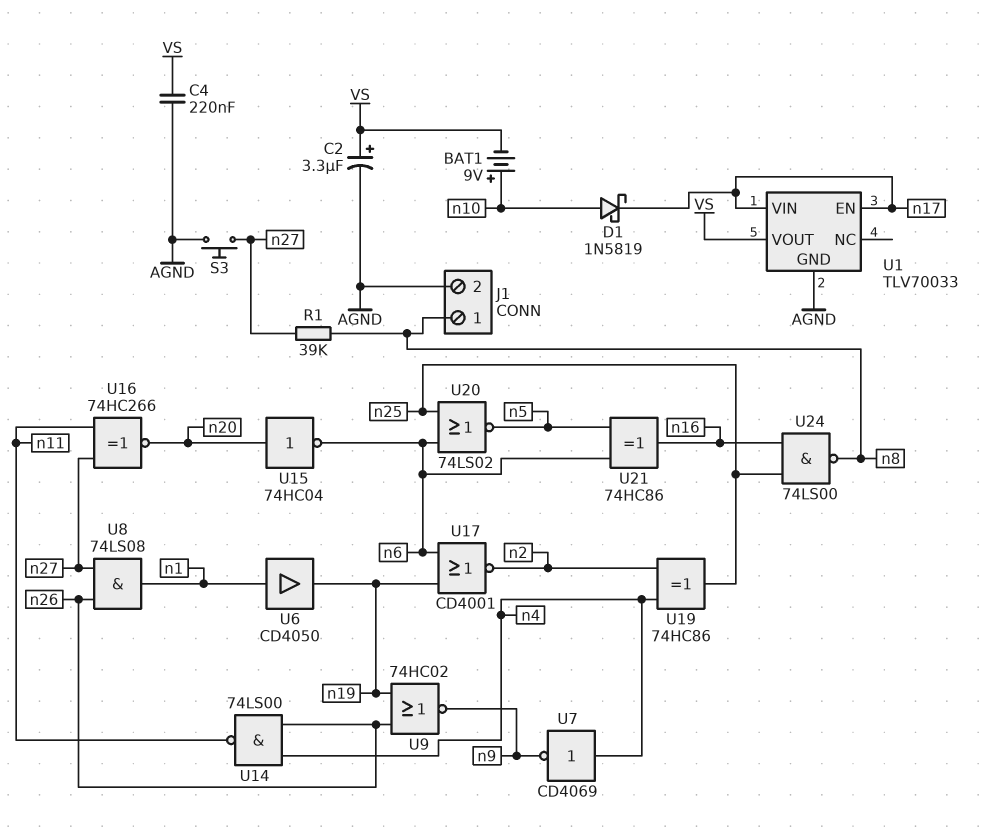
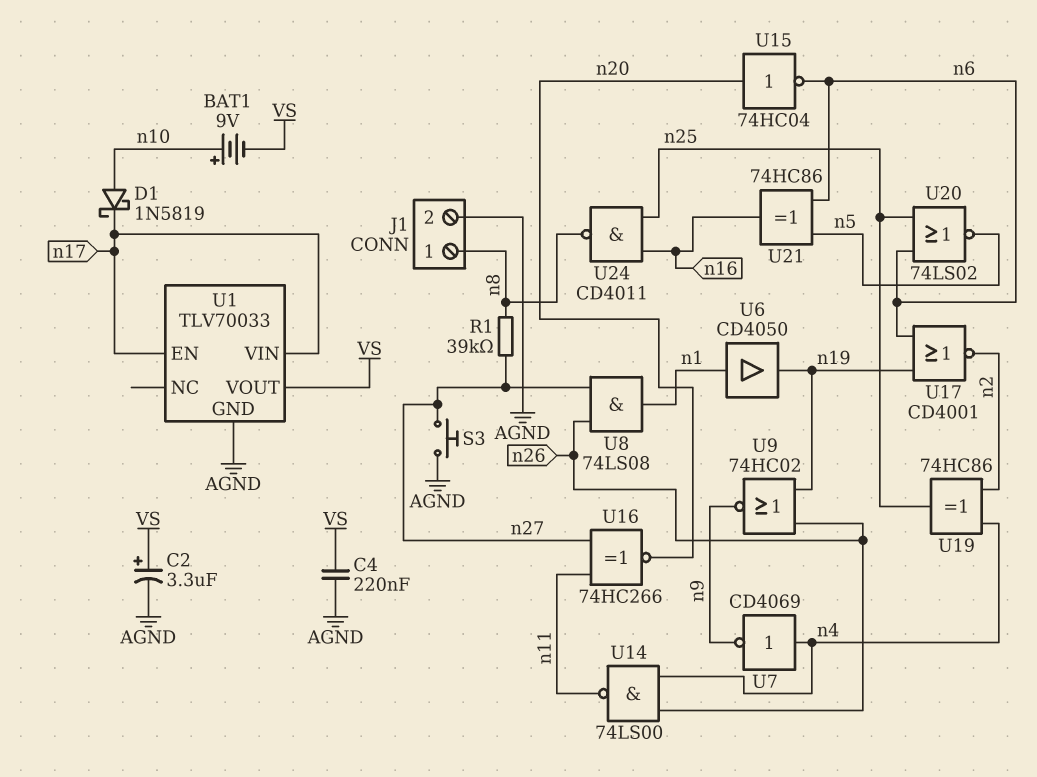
U24: NAND 74LS00 (in n16, in n25, out n8) -> NAND CD4011 (in n16, in n25, out n8)

